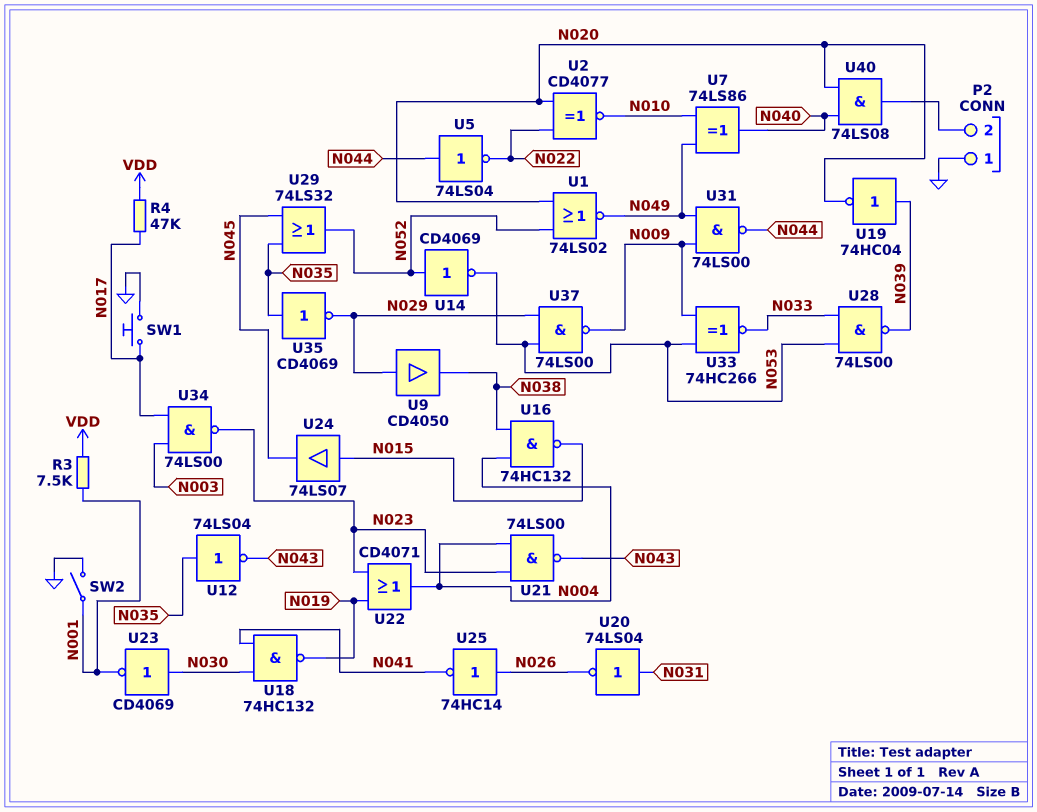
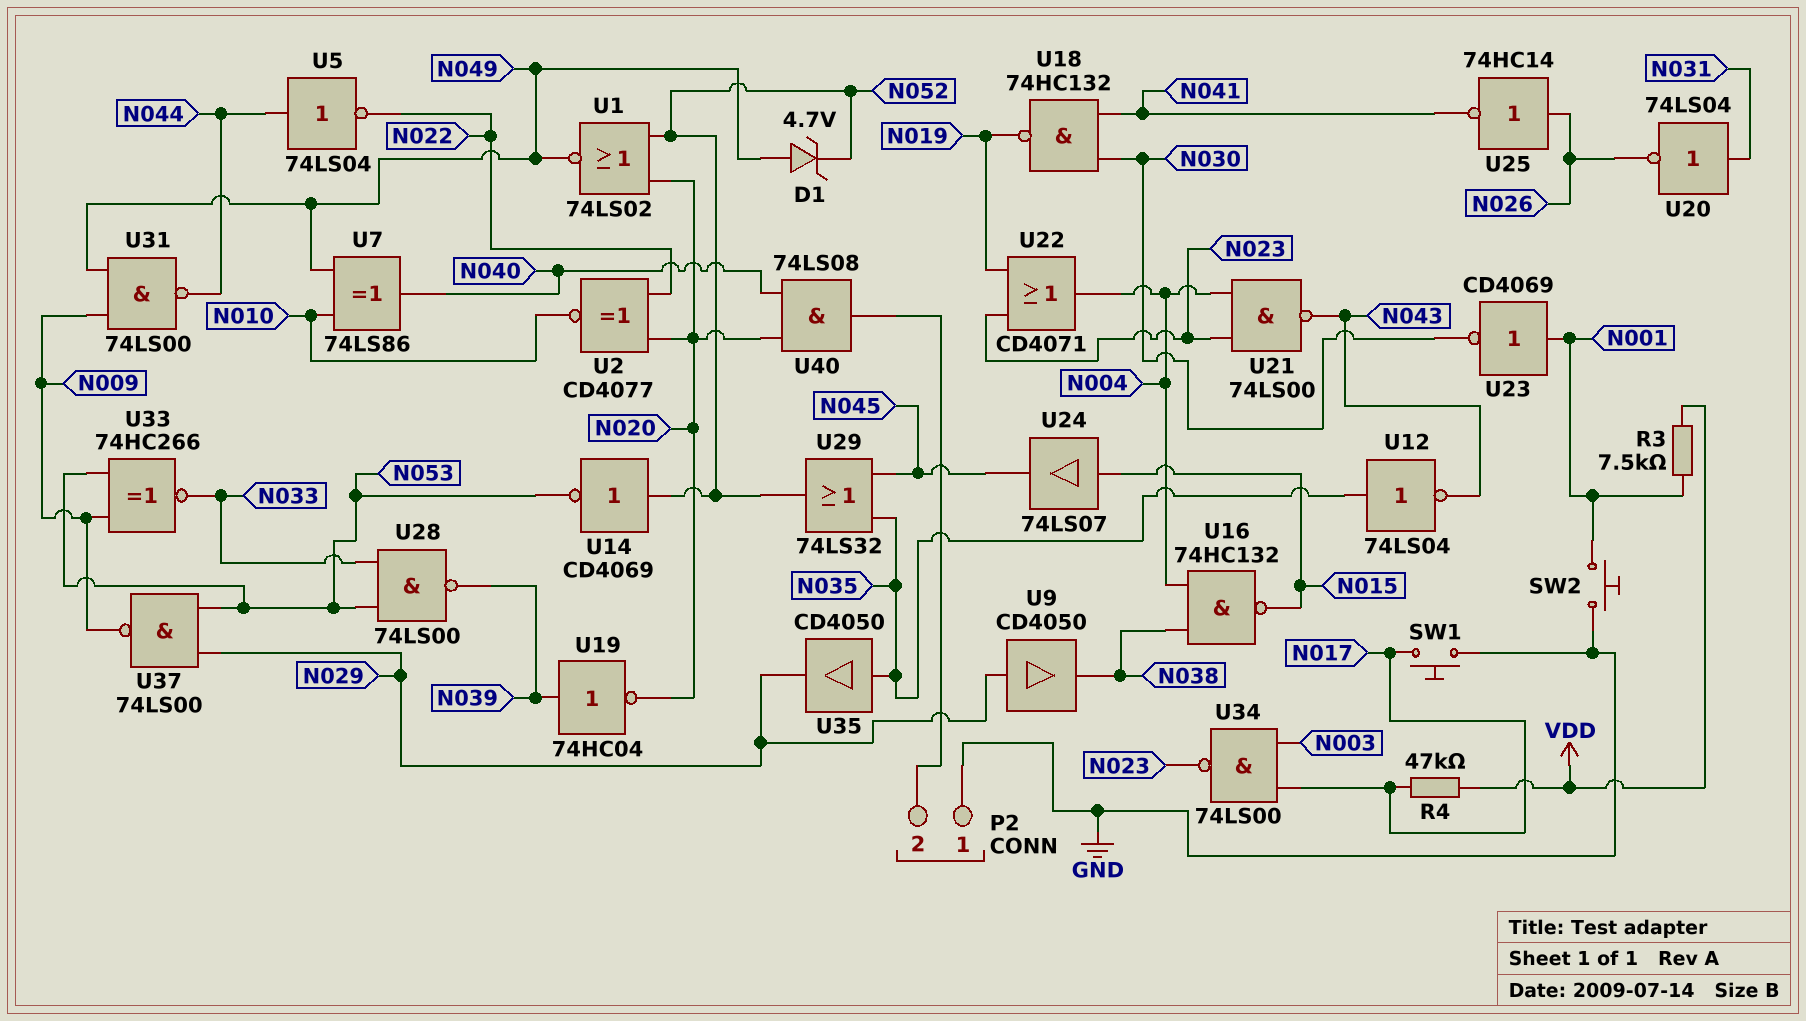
D1: none -> zener 4.7V (A N049, K N052)
SW2: switch (GND, N001) -> button (GND, N001)
U23: NOT CD4069 (in N030, out N001) -> NOT CD4069 (in N001, out N030)
U35: NOT CD4069 (in N035, out N029) -> buffer CD4050 (in N035, out N029)

